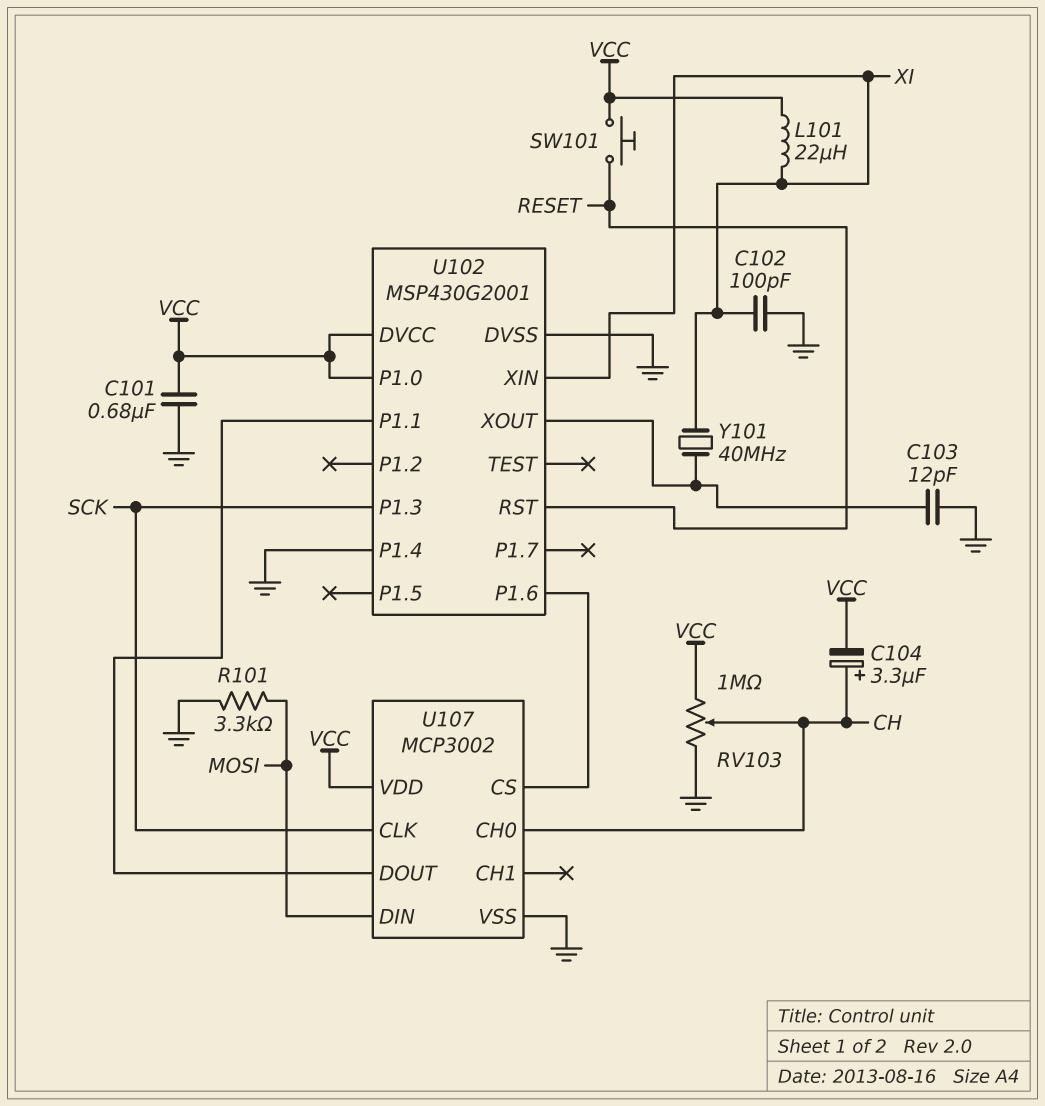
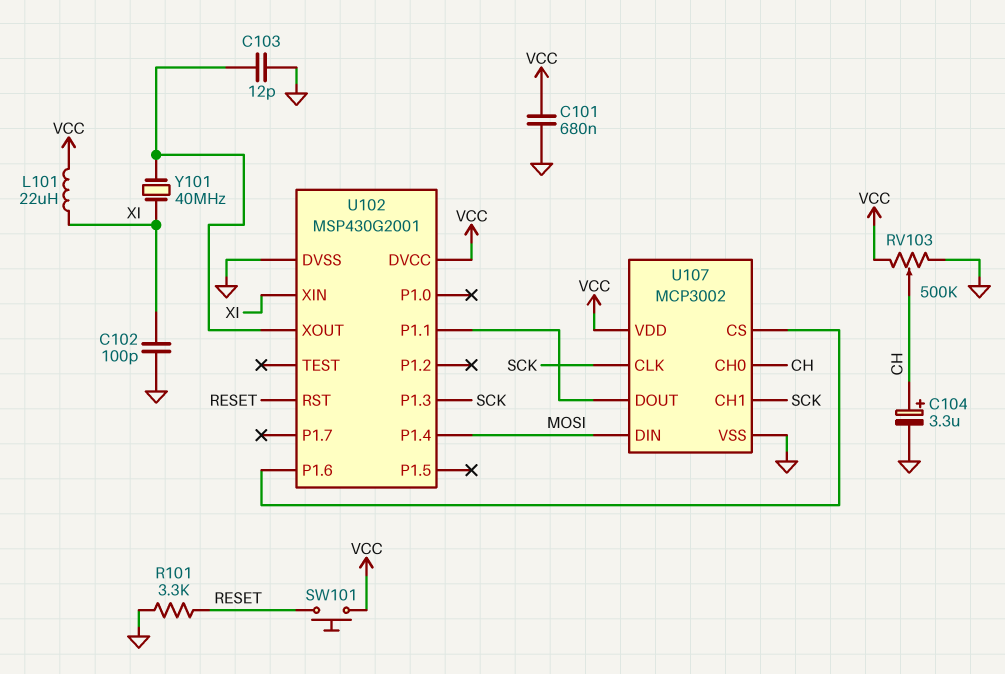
C104: 3.3uF (plus CH, minus VCC) -> 3.3uF (plus CH, minus GND)
R101: 3.3k (GND, MOSI) -> 3.3k (GND, RESET)
RV103: 1M (GND, VCC, wiper CH) -> 500k (GND, VCC, wiper CH)
U102 pin P1.0: VCC -> none
U102 pin P1.4: GND -> MOSI
U107 pin CH1: none -> SCK

